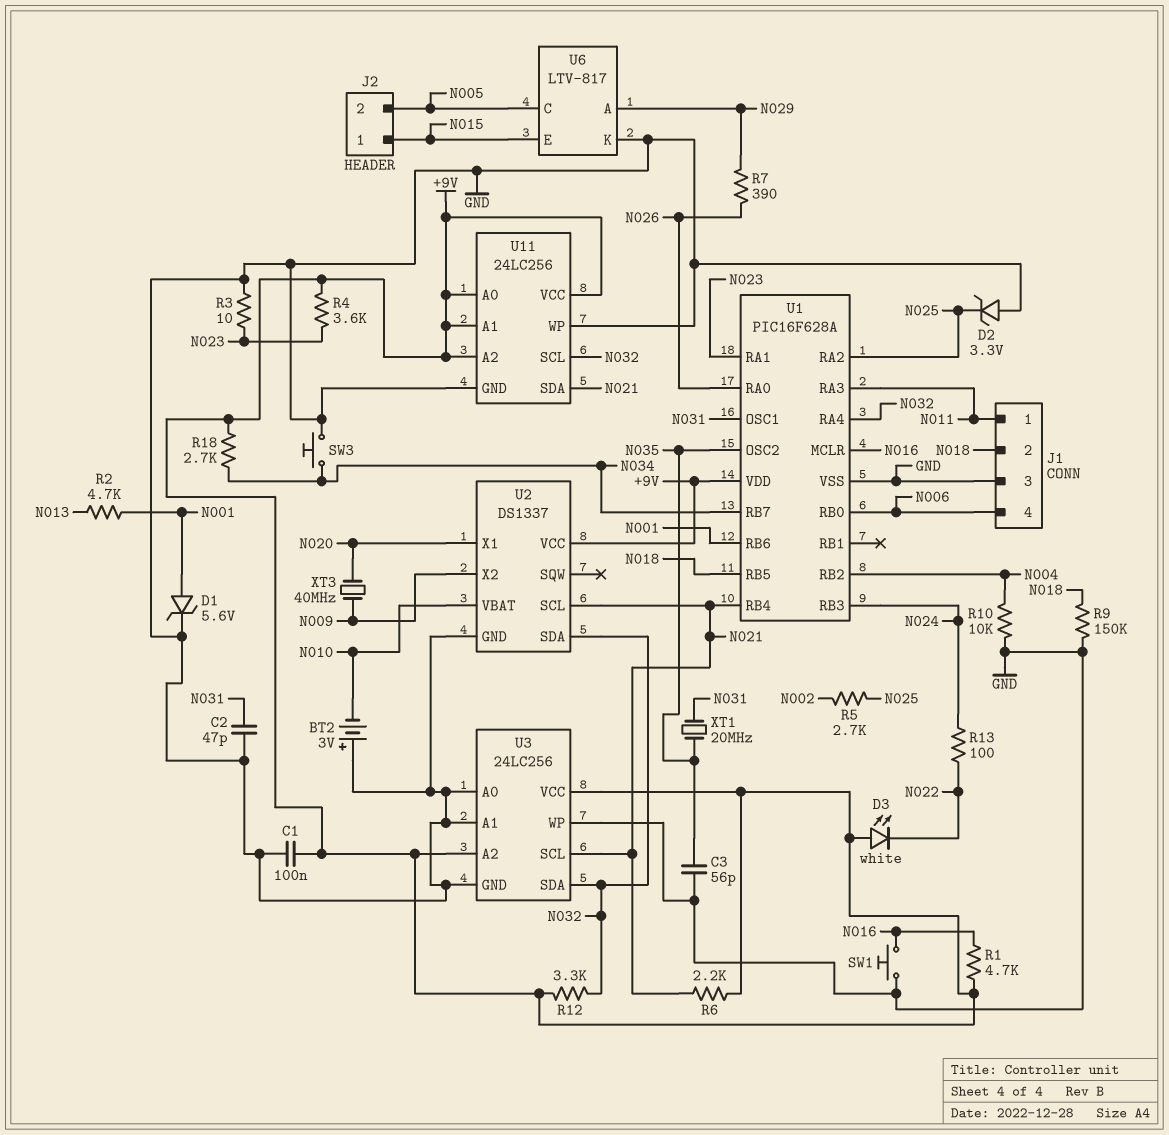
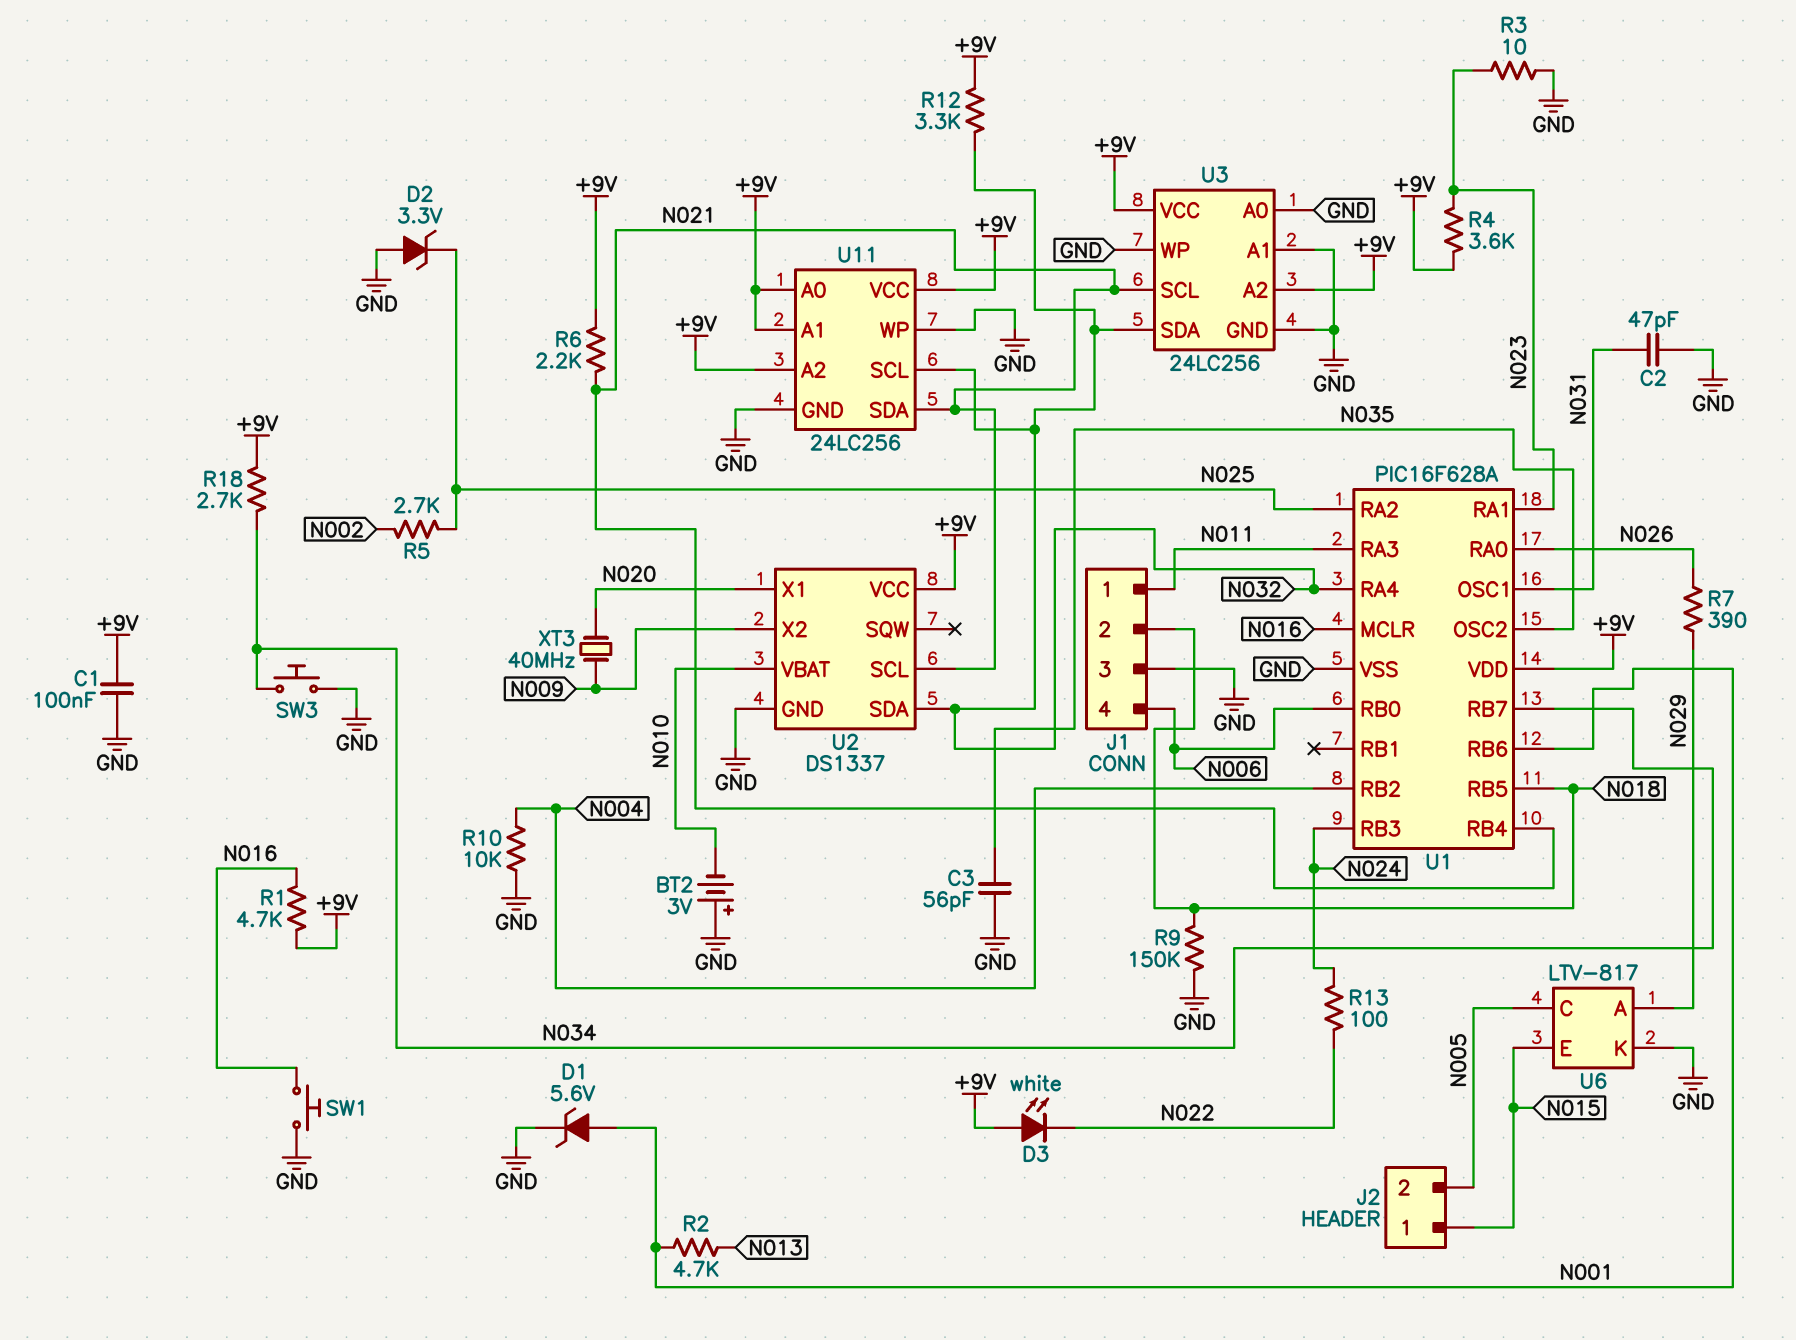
XT1: 20MHz (N031, N035) -> none

